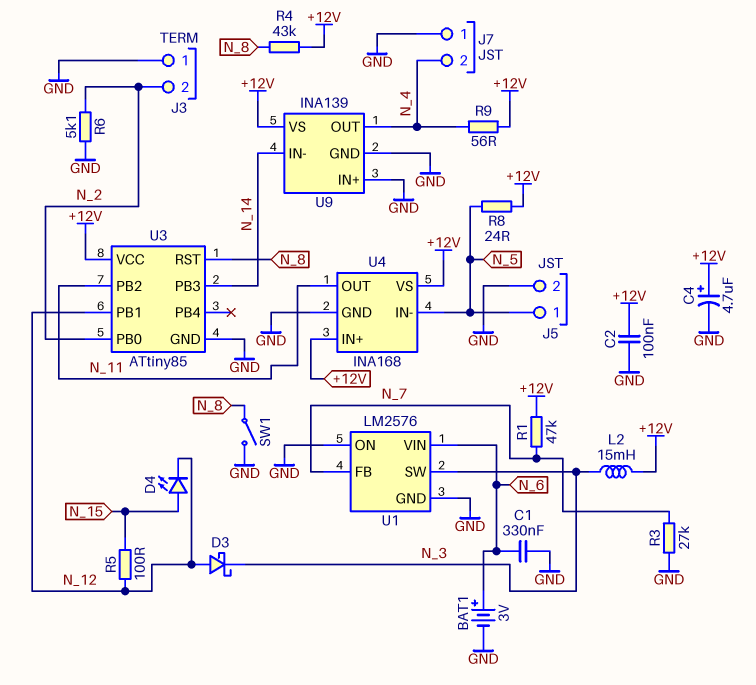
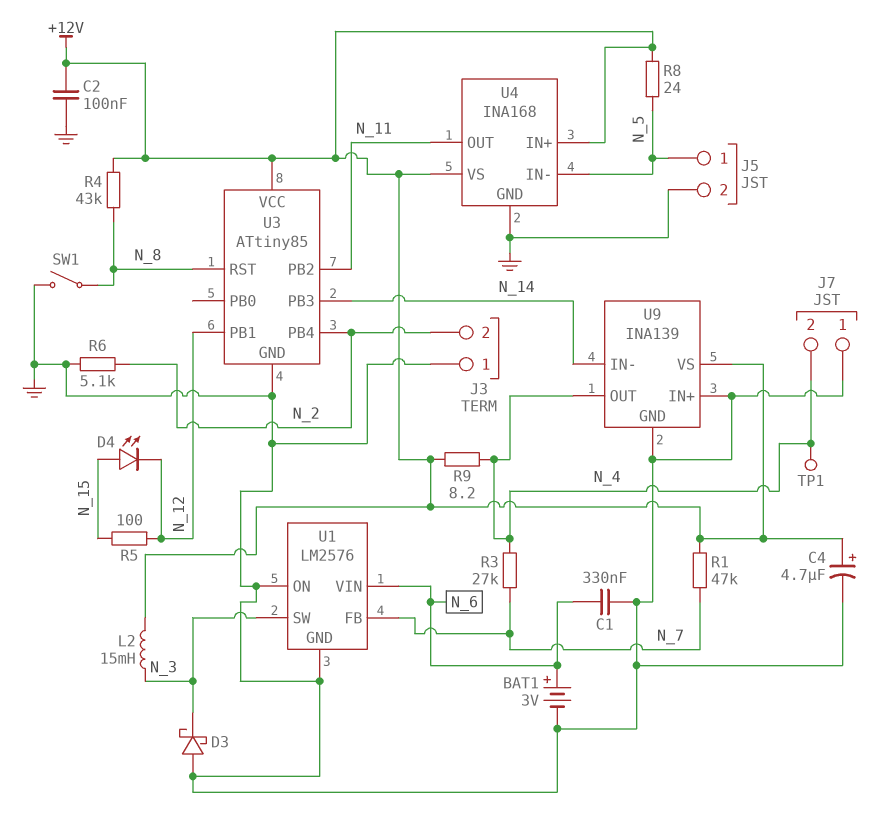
D3: schottky (A N_12, K N_3) -> schottky (A GND, K N_3)
R3: 27k (GND, N_7) -> 27k (N_4, N_7)
R9: 56 (+12V, N_4) -> 8.2 (+12V, N_4)
TP1: none -> test point (N_4)
U3 pin PB0: N_2 -> none
U3 pin PB4: none -> N_2

